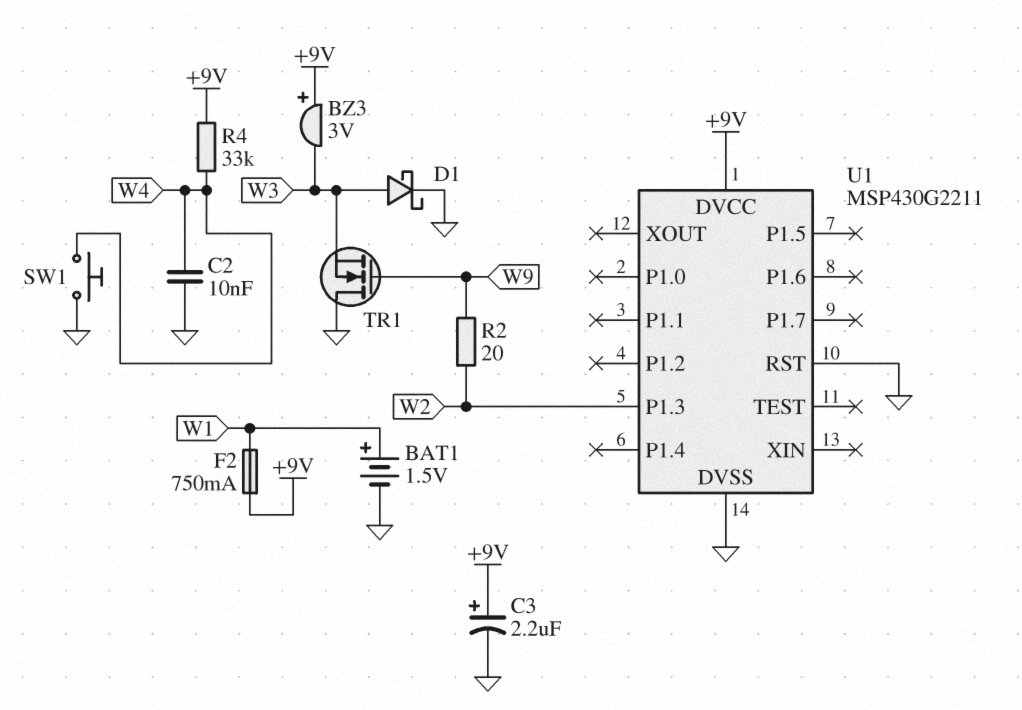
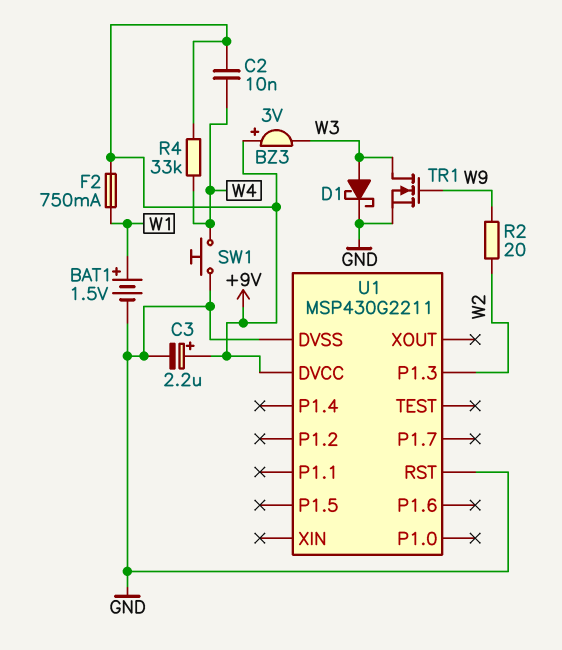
C2: 10nF (GND, W4) -> 10nF (+9V, W4)
TR1: NMOS (G W9, D GND, S W3) -> NMOS (G W9, D W3, S GND)

